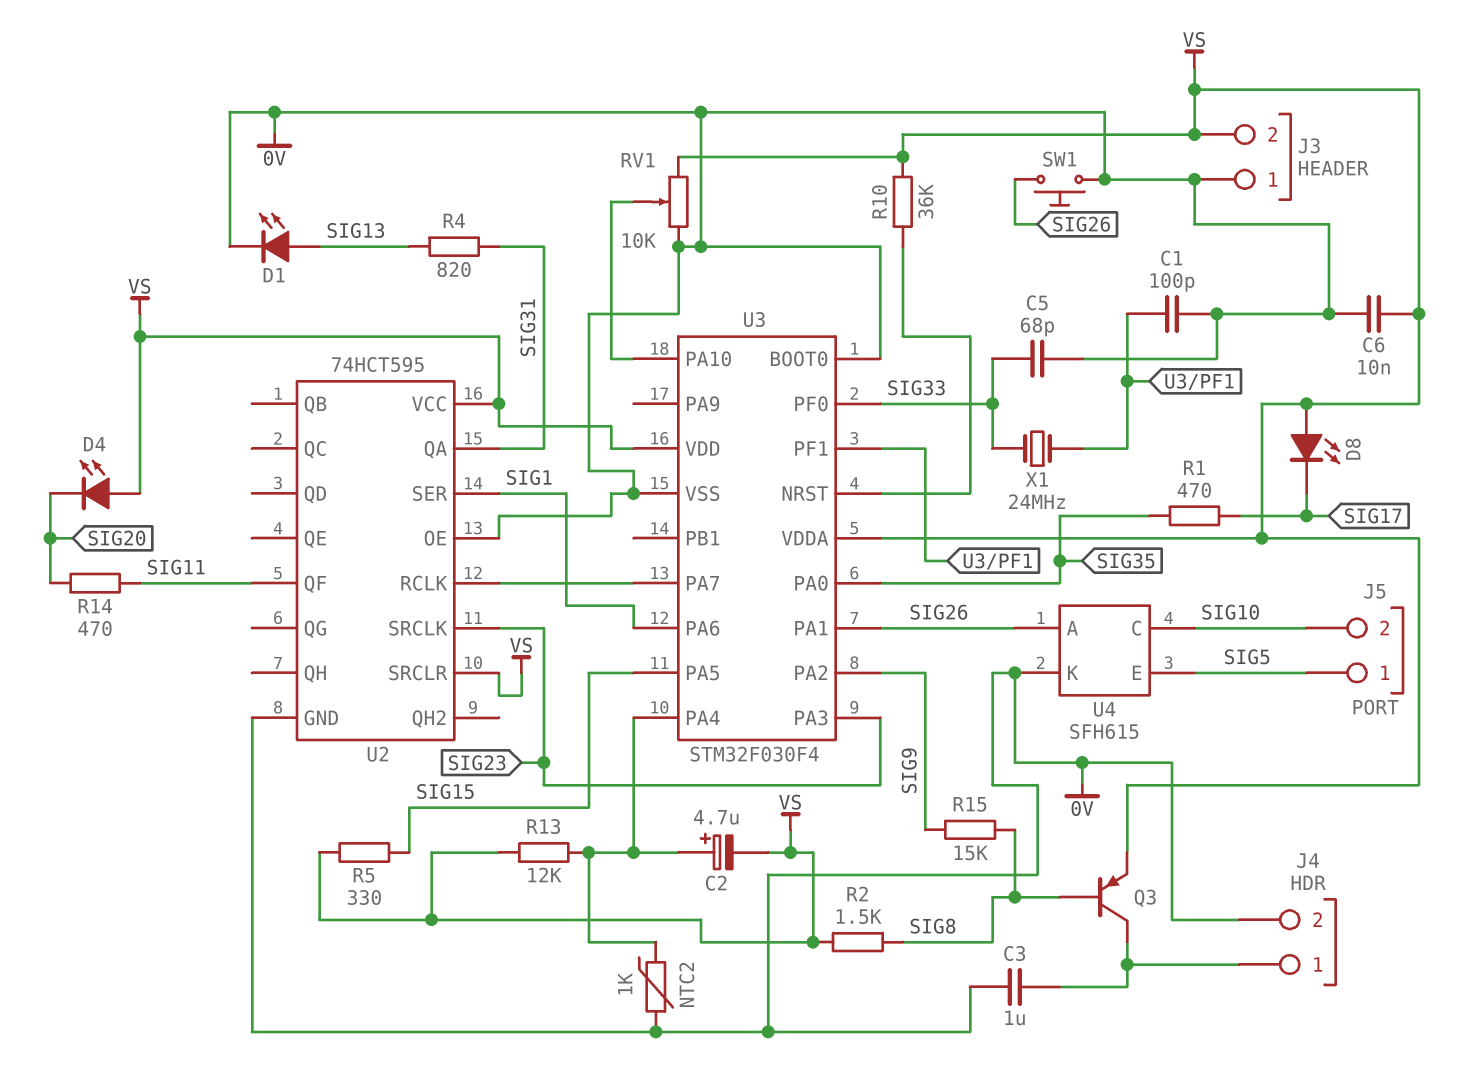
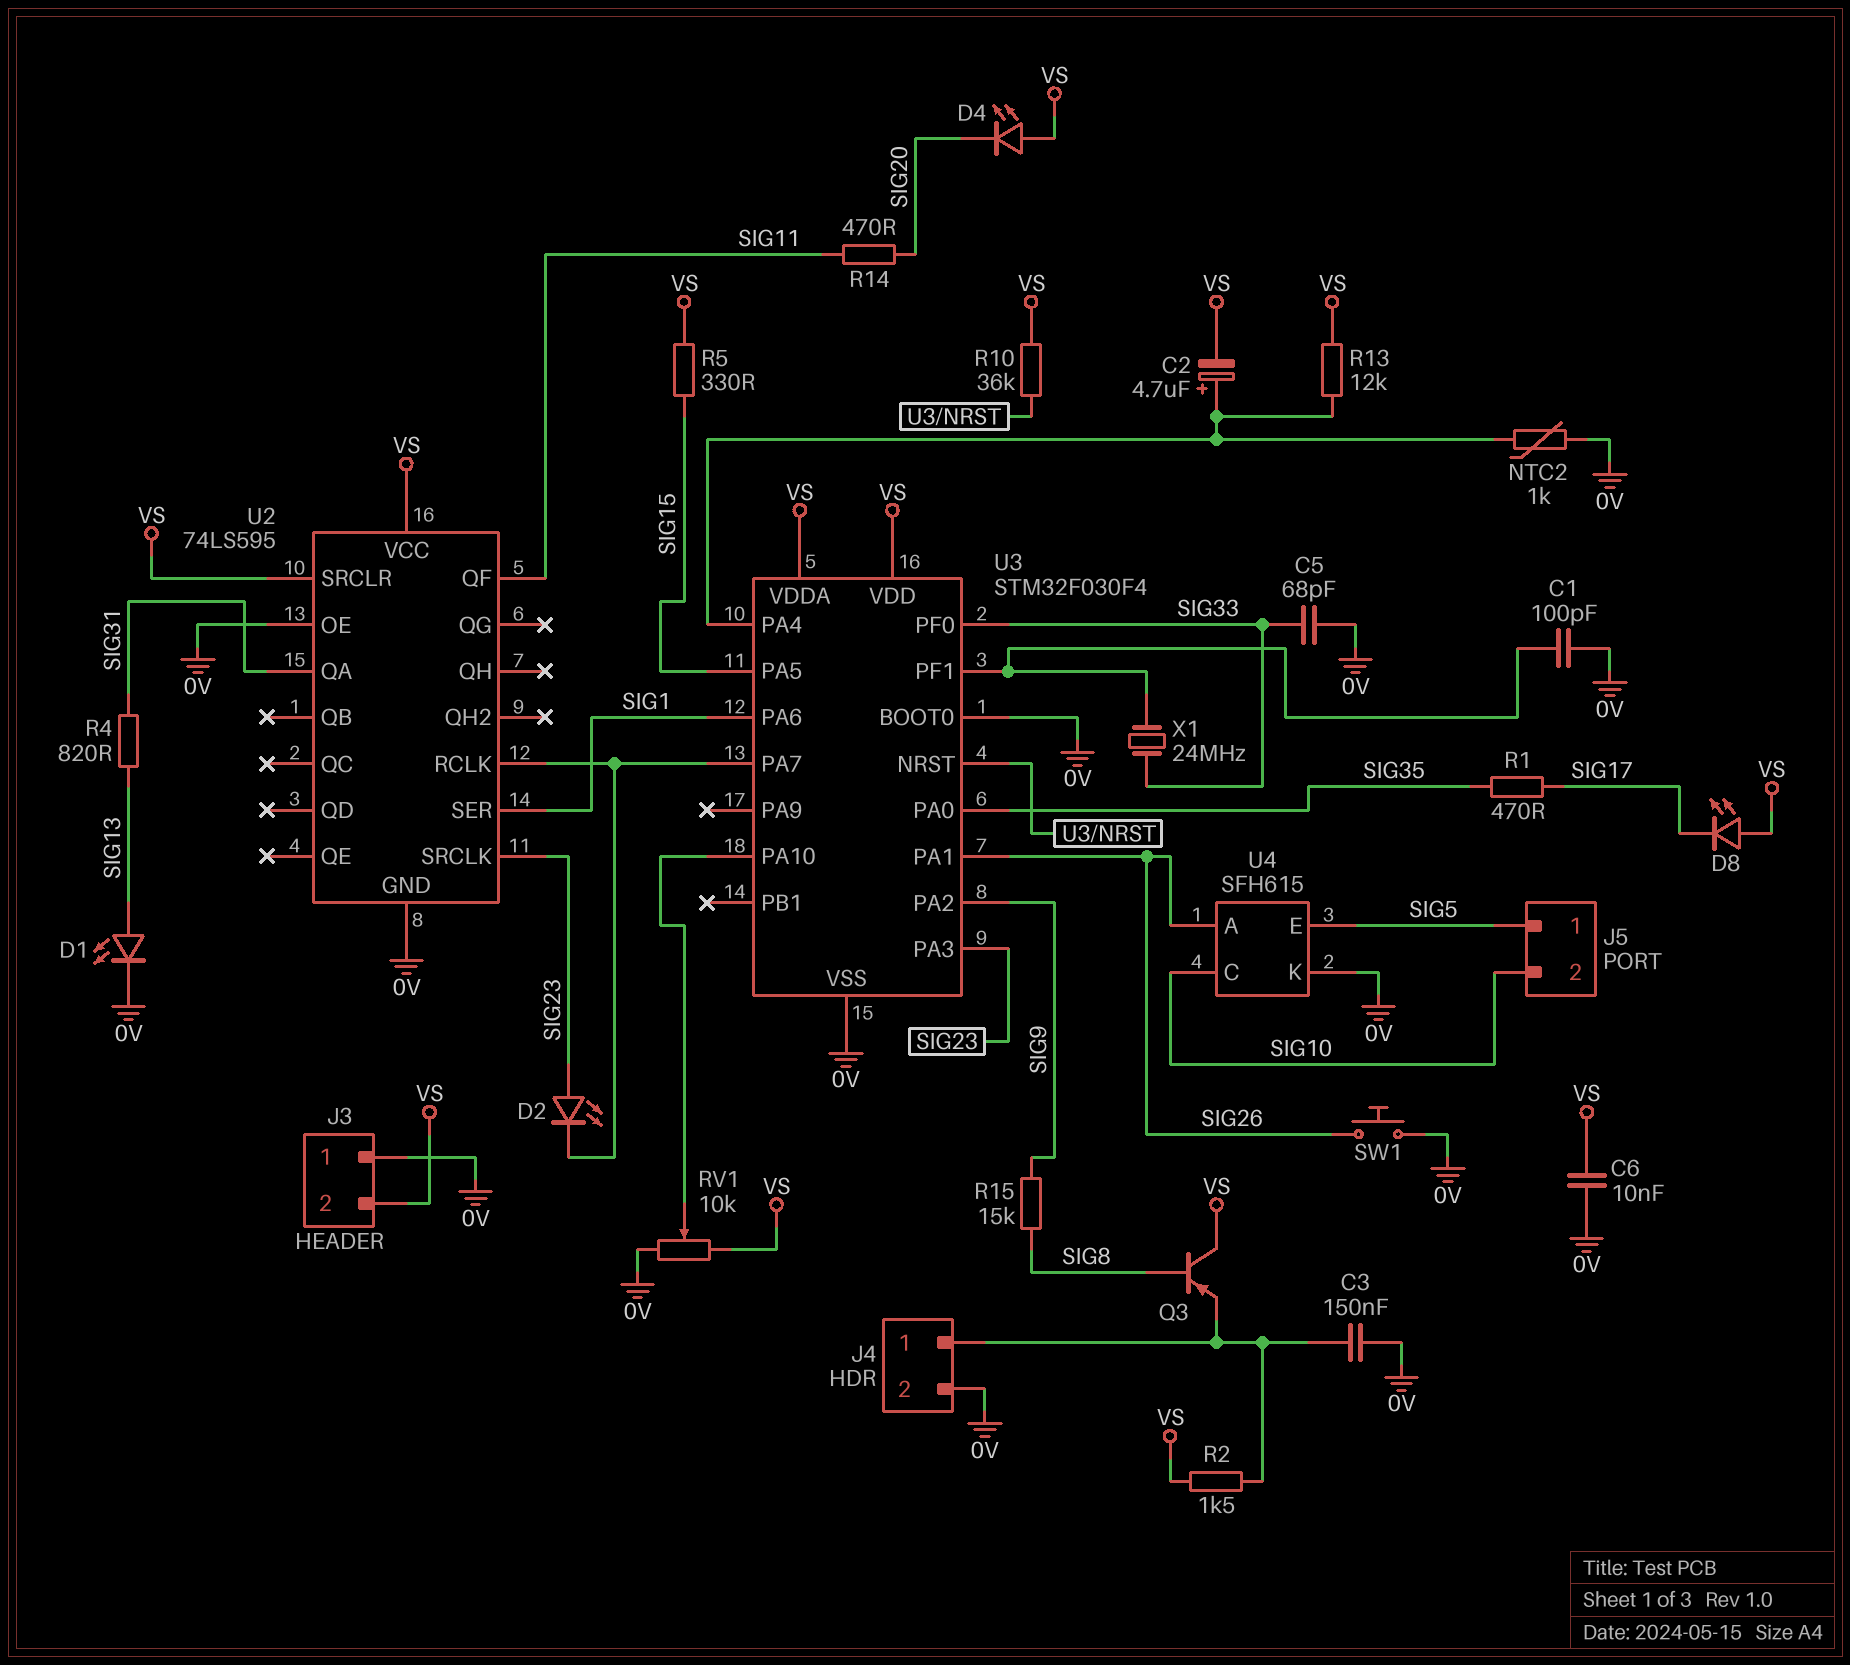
C3: 1uF (0V, J4/1) -> 150nF (0V, J4/1)
D2: none -> LED (A SIG23, K U2/RCLK)
Q3: PNP (B SIG8, C J4/1, E VS) -> PNP (B SIG8, C VS, E J4/1)
R2: 1.5k (SIG8, VS) -> 1.5k (J4/1, VS)
U2: 74HCT595 -> 74LS595

